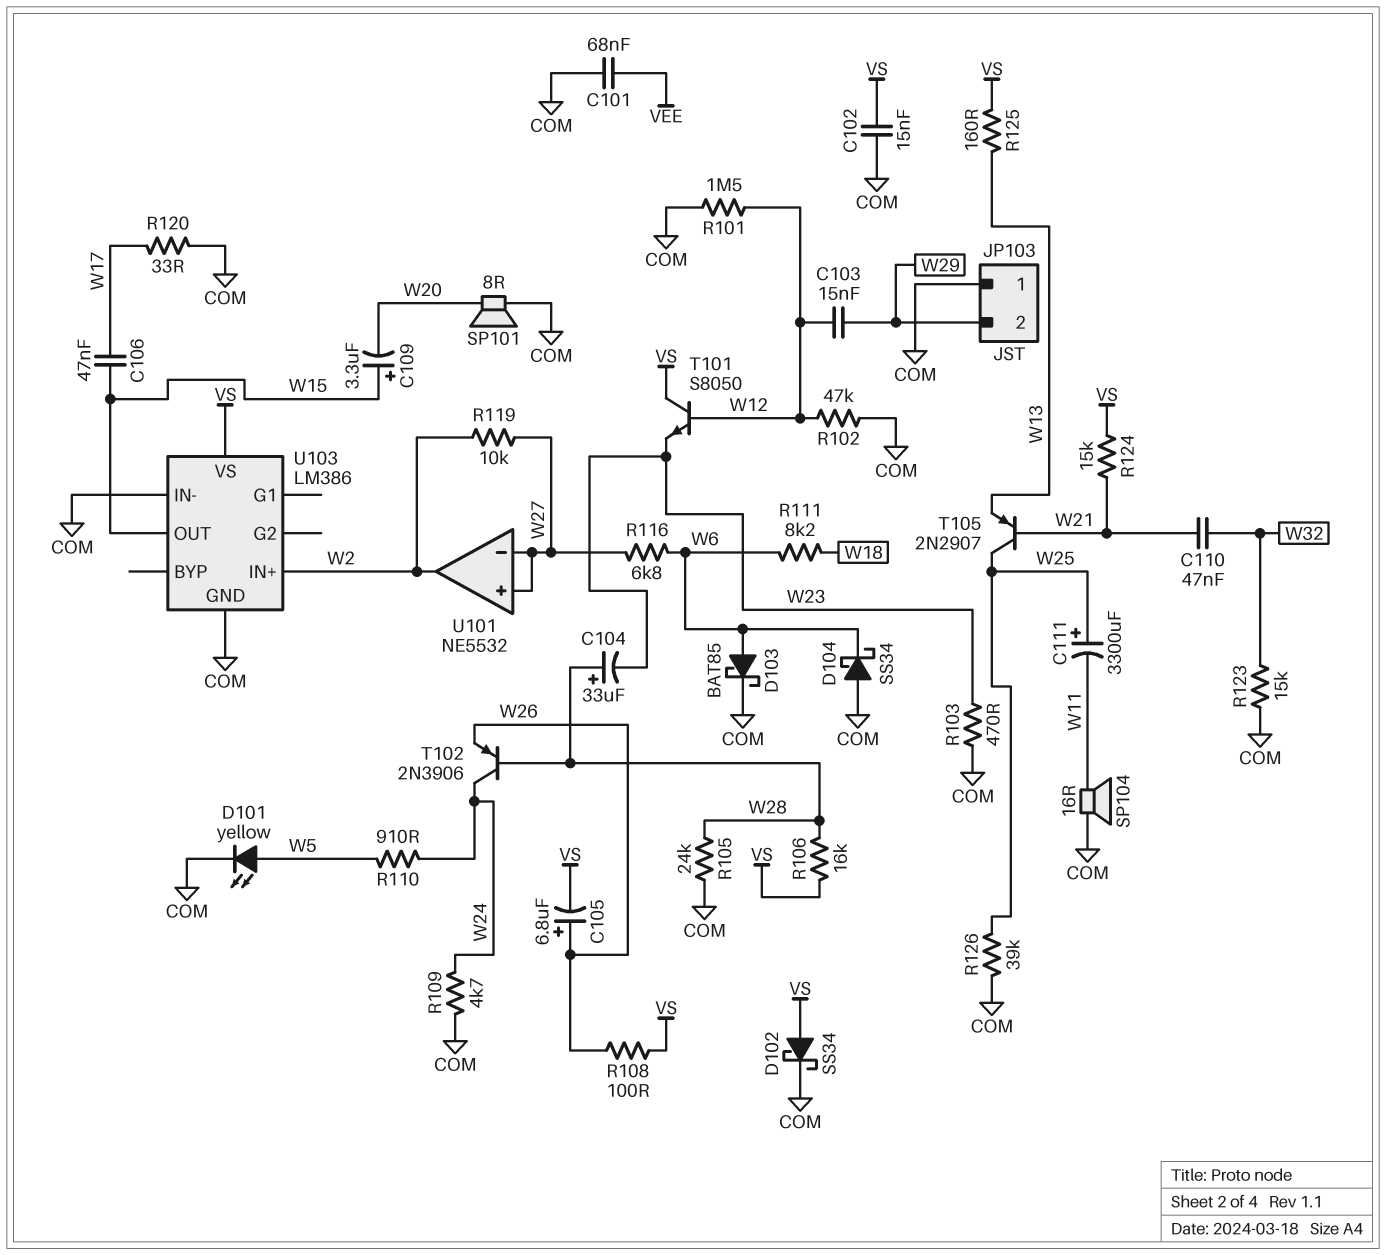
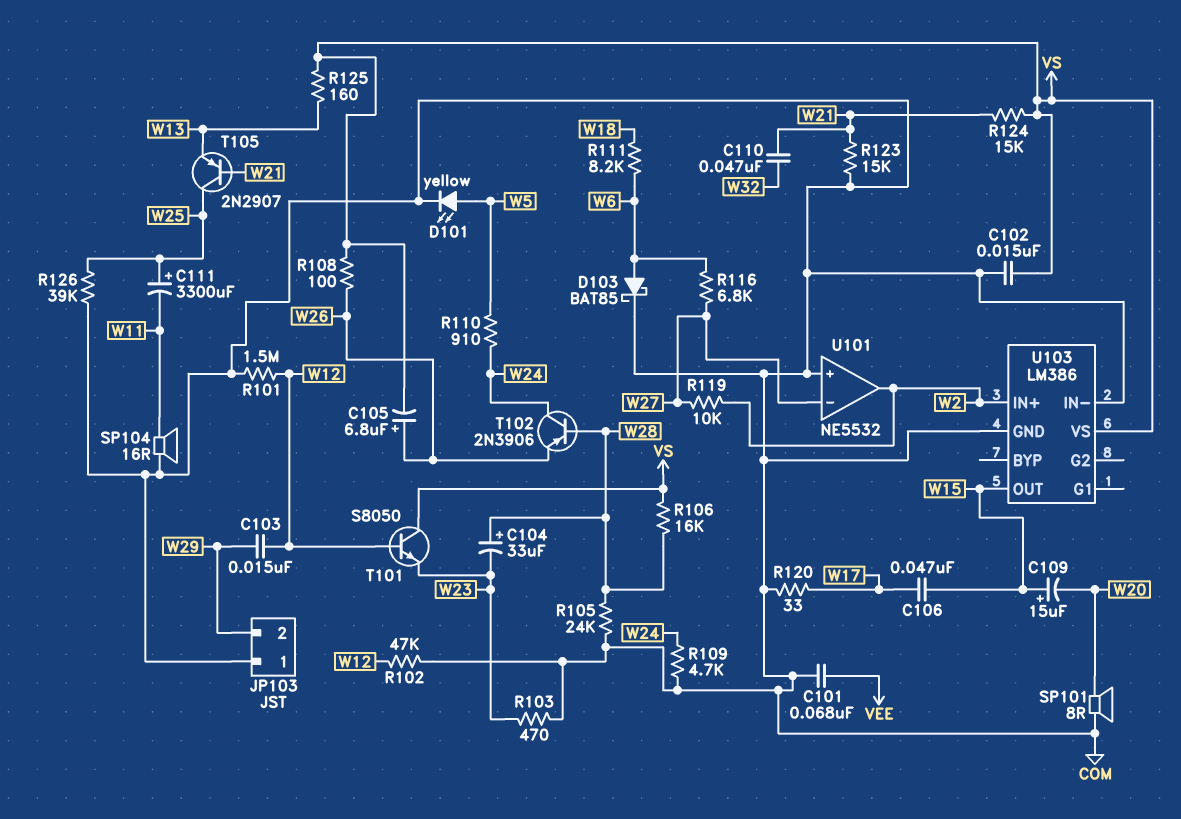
C109: 3.3uF (plus W15, minus W20) -> 15uF (plus W15, minus W20)
D102: schottky SS34 (A VS, K COM) -> none
D104: schottky SS34 (A COM, K W6) -> none
R123: 15k (COM, W32) -> 15k (COM, W21)
U101 pin in+: W27 -> COM

